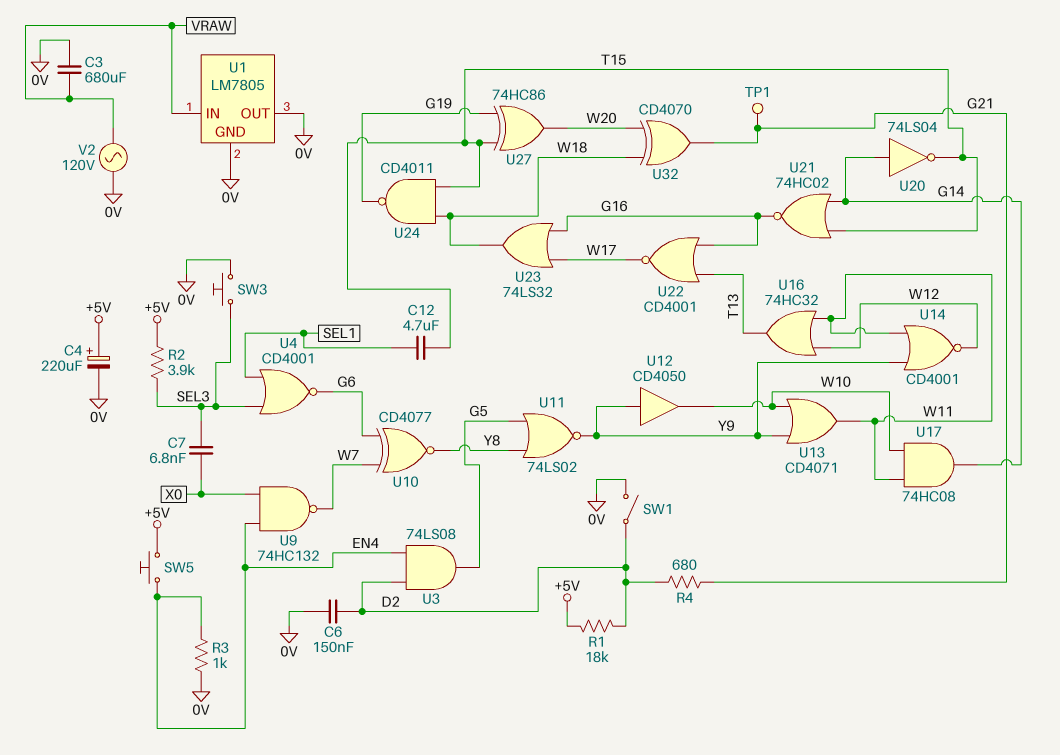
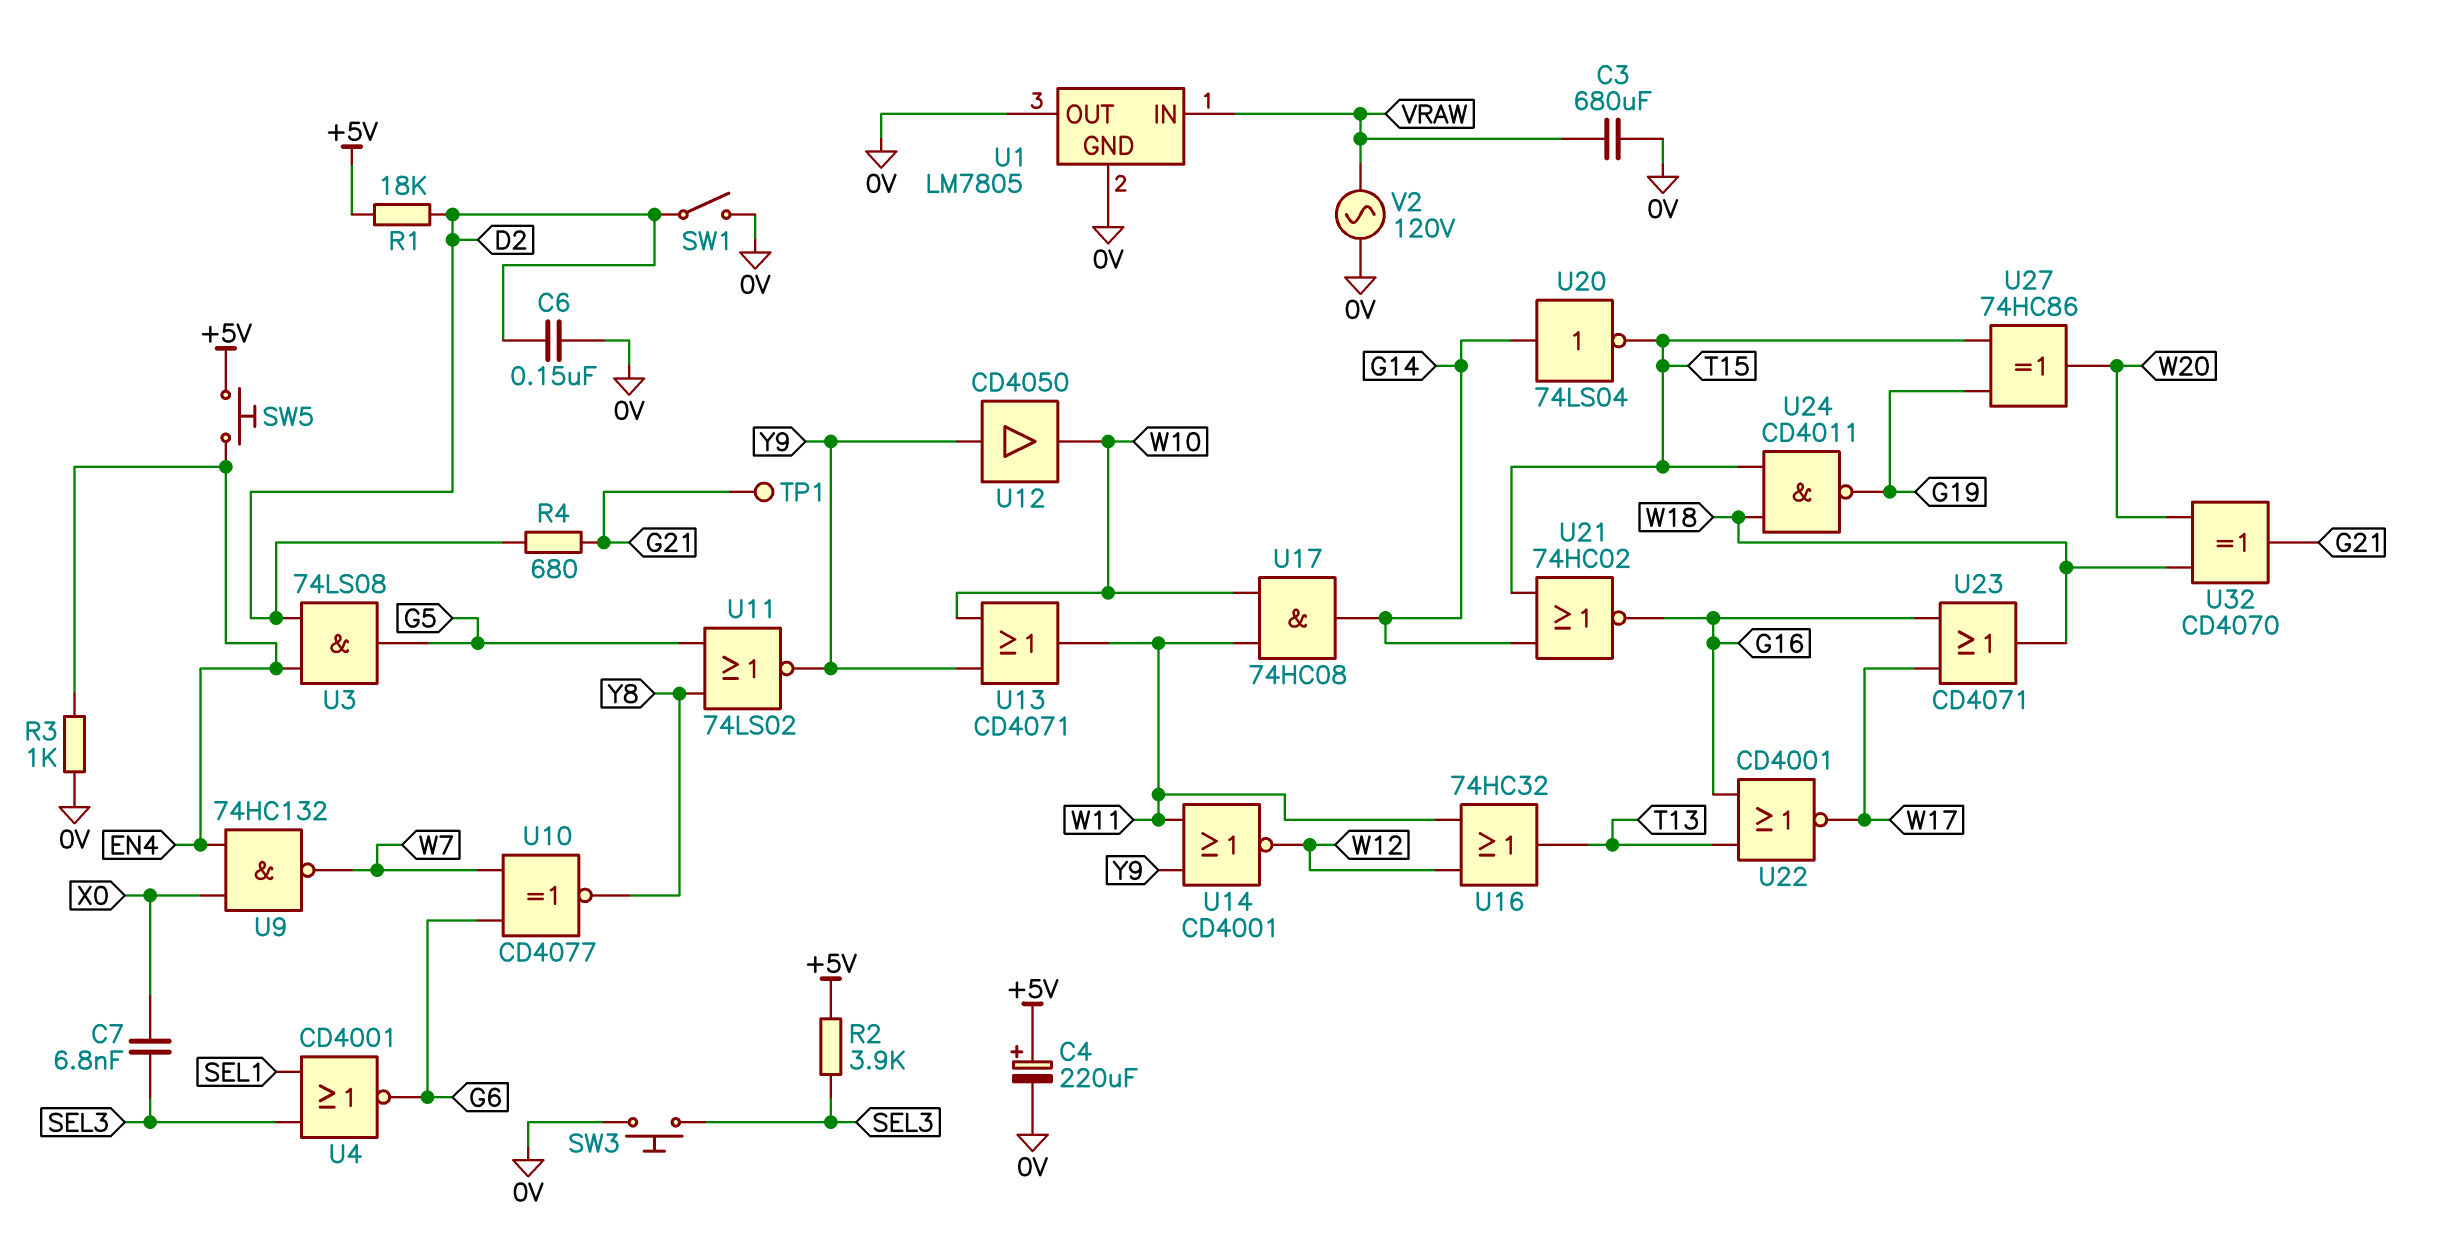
C12: 4.7uF (SEL1, T15) -> none
U23: OR 74LS32 (in G16, in W17, out W18) -> OR CD4071 (in G16, in W17, out W18)

